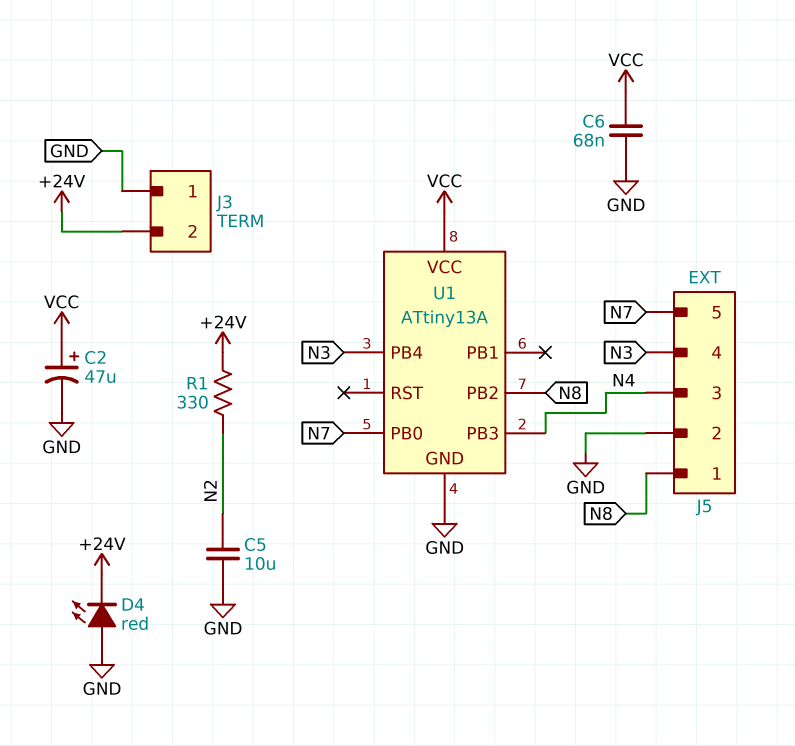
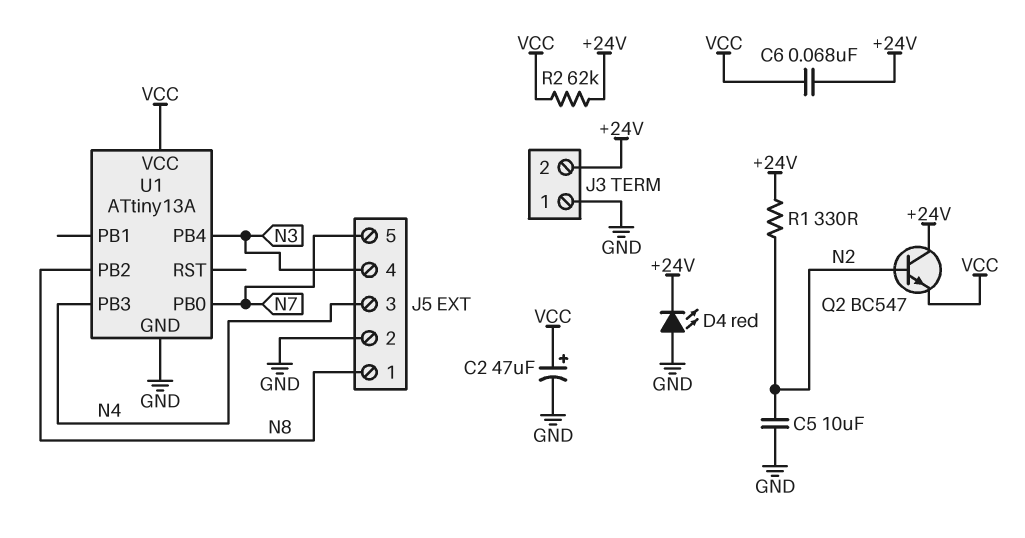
C6: 68nF (GND, VCC) -> 68nF (+24V, VCC)
Q2: none -> NPN BC547 (B N2, C +24V, E VCC)
R2: none -> 62k (+24V, VCC)

